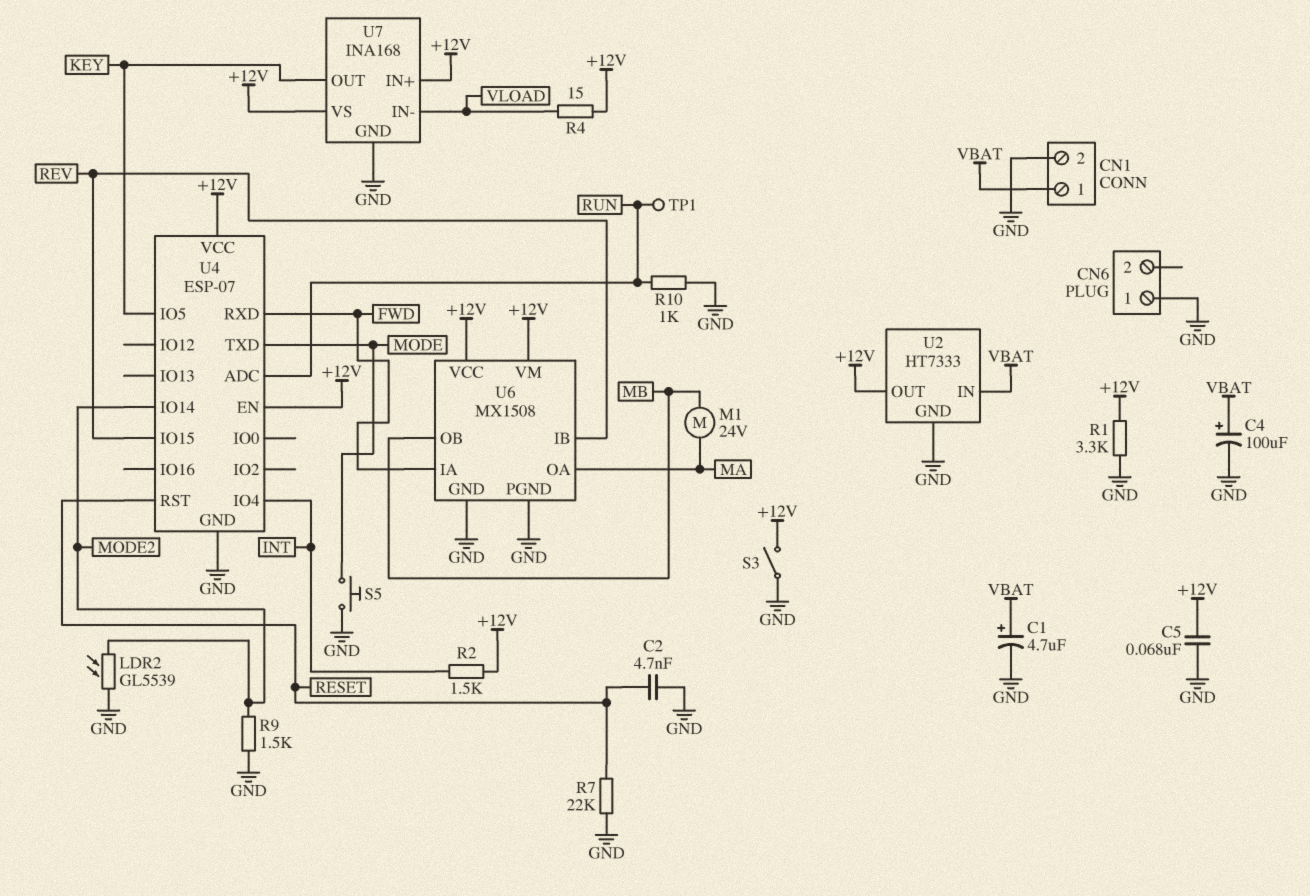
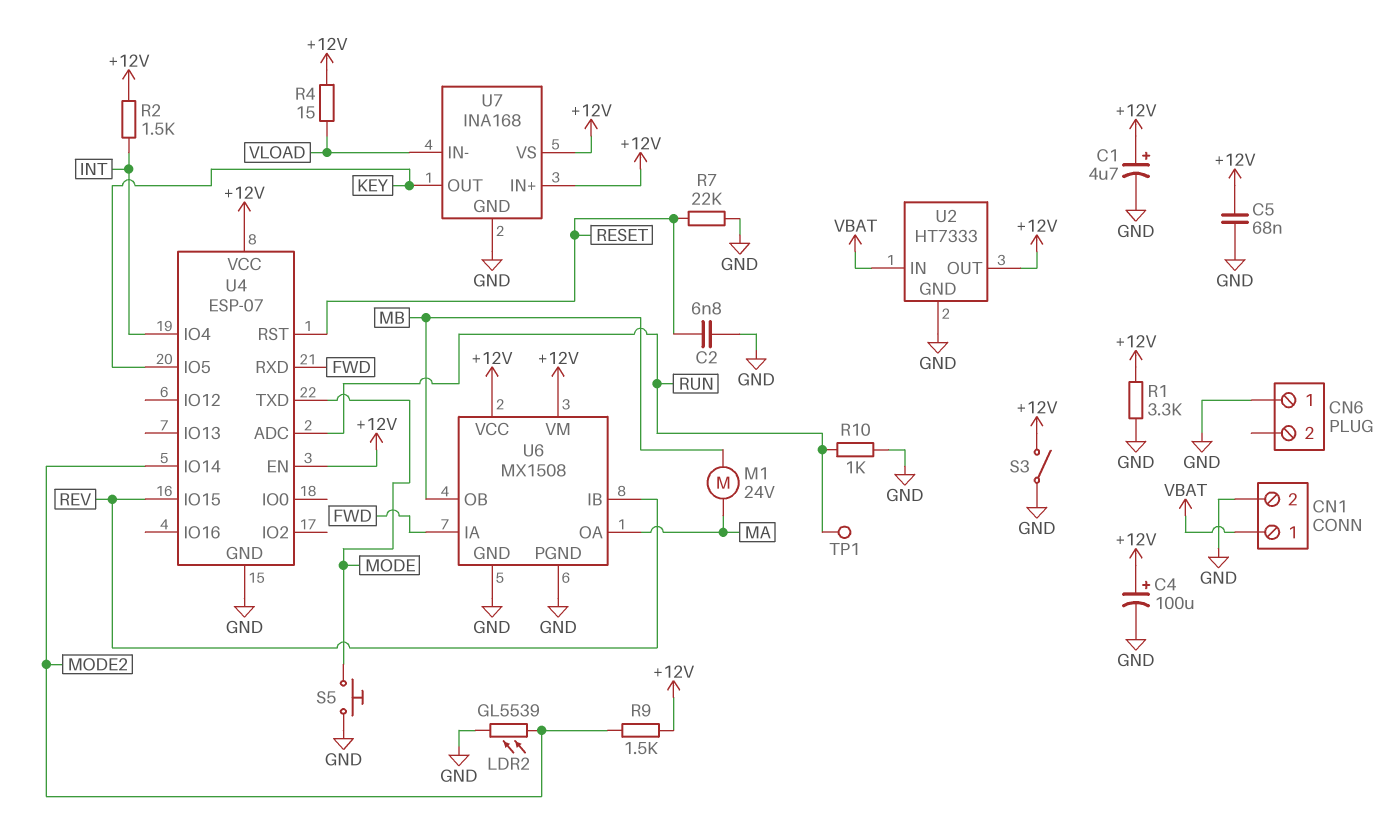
C1: 4.7uF (plus VBAT, minus GND) -> 4.7uF (plus +12V, minus GND)
C2: 4.7nF (GND, RESET) -> 6.8nF (GND, RESET)
C4: 100uF (plus VBAT, minus GND) -> 100uF (plus +12V, minus GND)
R9: 1.5k (GND, MODE2) -> 1.5k (+12V, MODE2)

